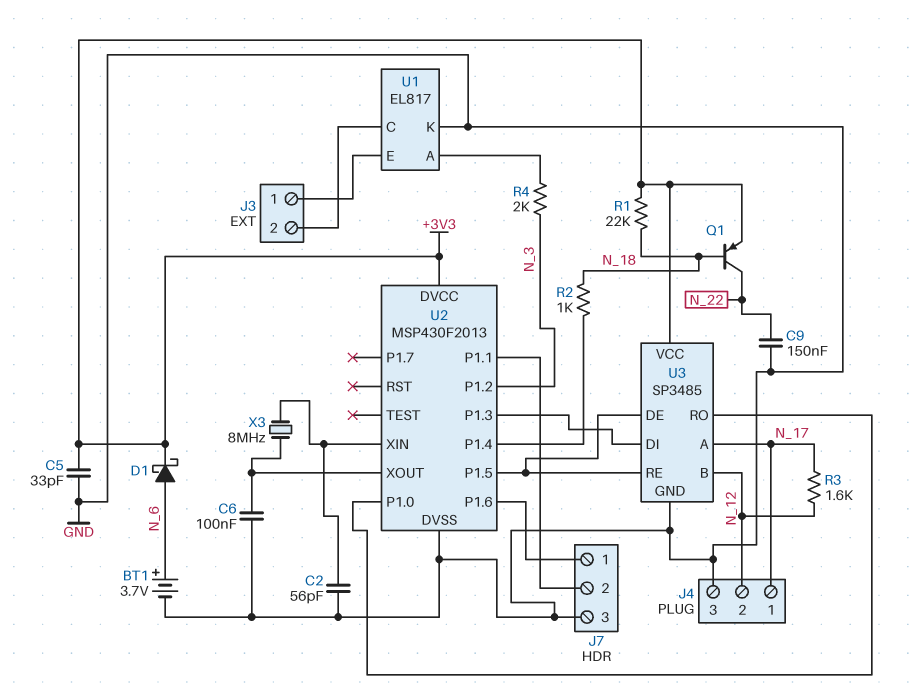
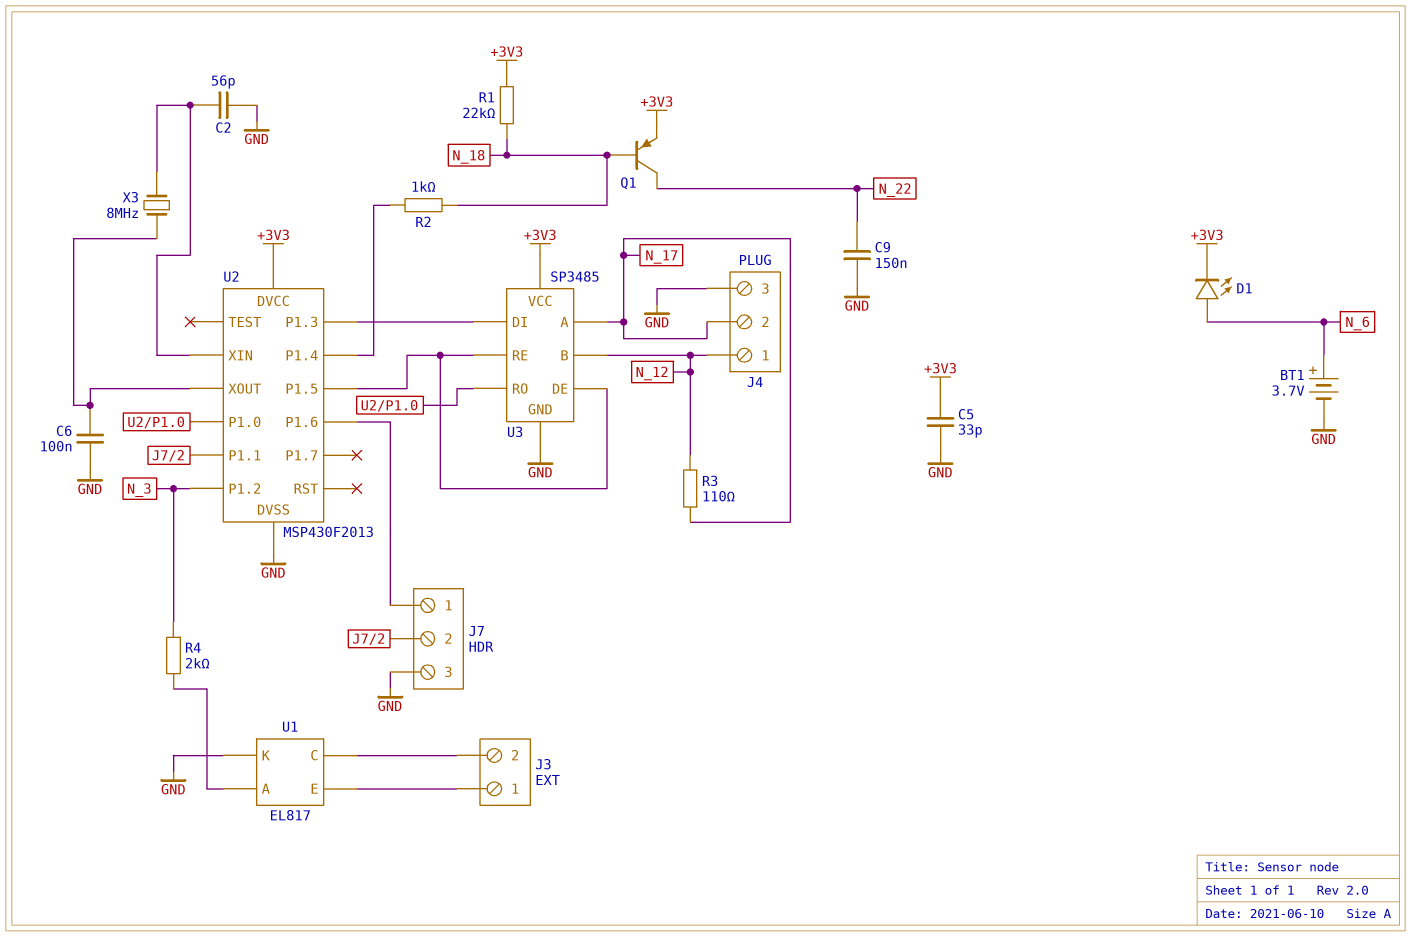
D1: schottky (A N_6, K +3V3) -> LED (A N_6, K +3V3)
J4 pin 1: N_17 -> N_12
J4 pin 2: N_12 -> N_17
R3: 1.6k (N_12, N_17) -> 110 (N_12, N_17)

